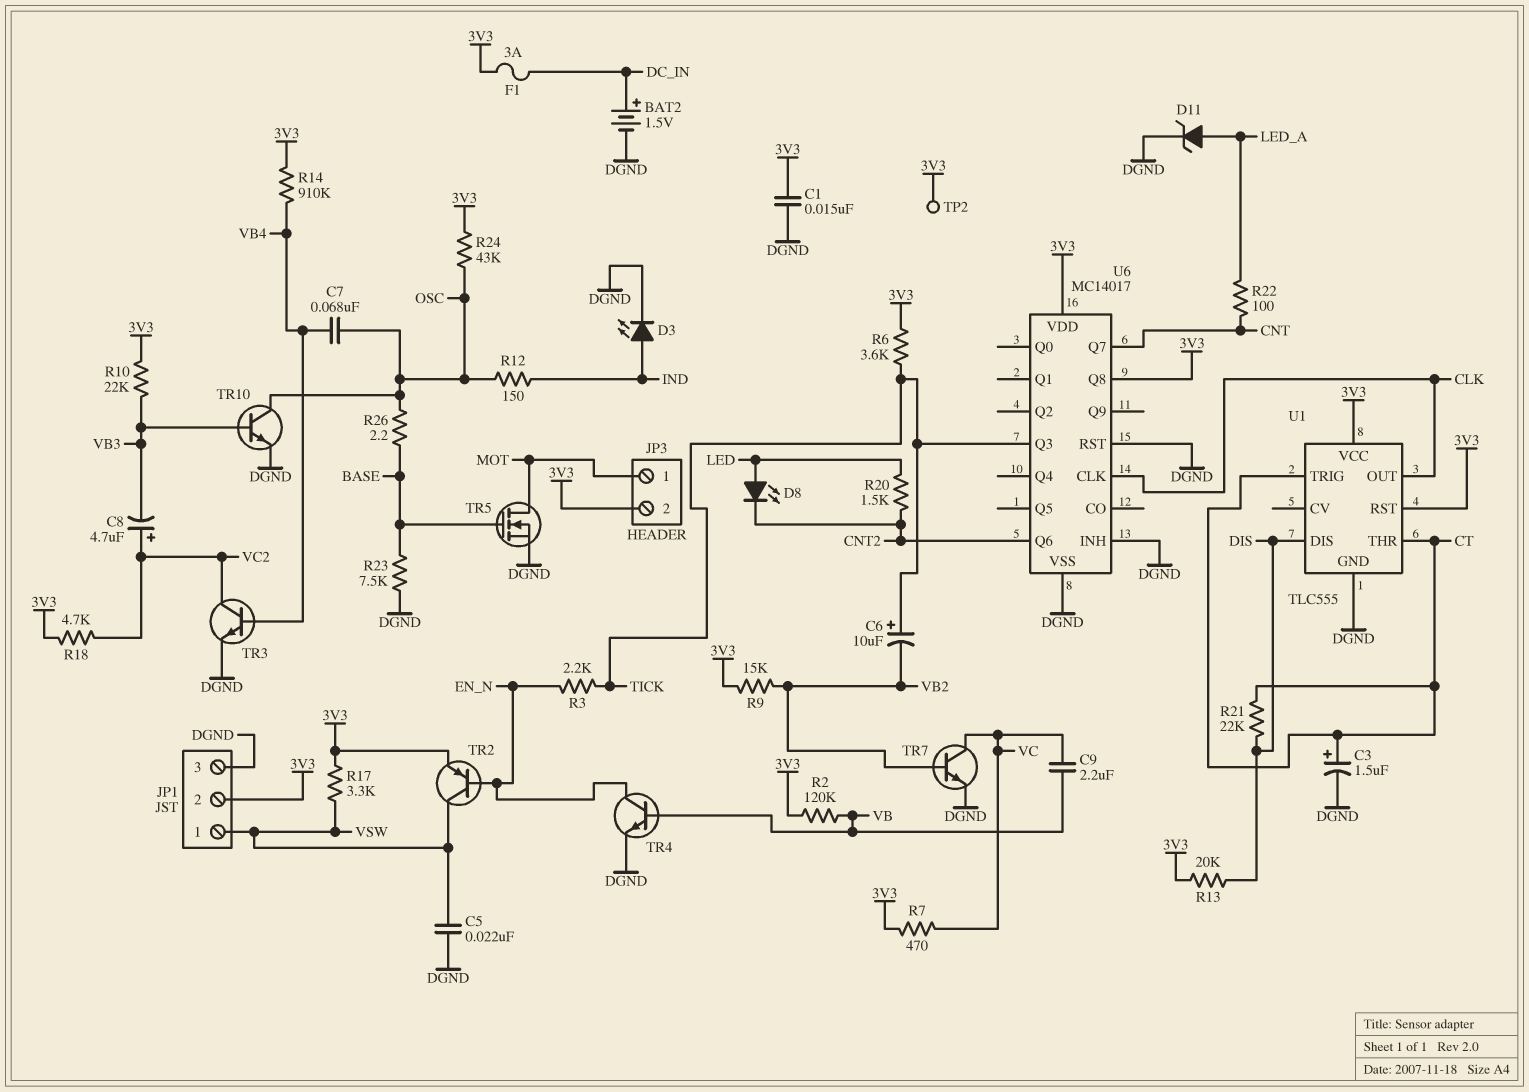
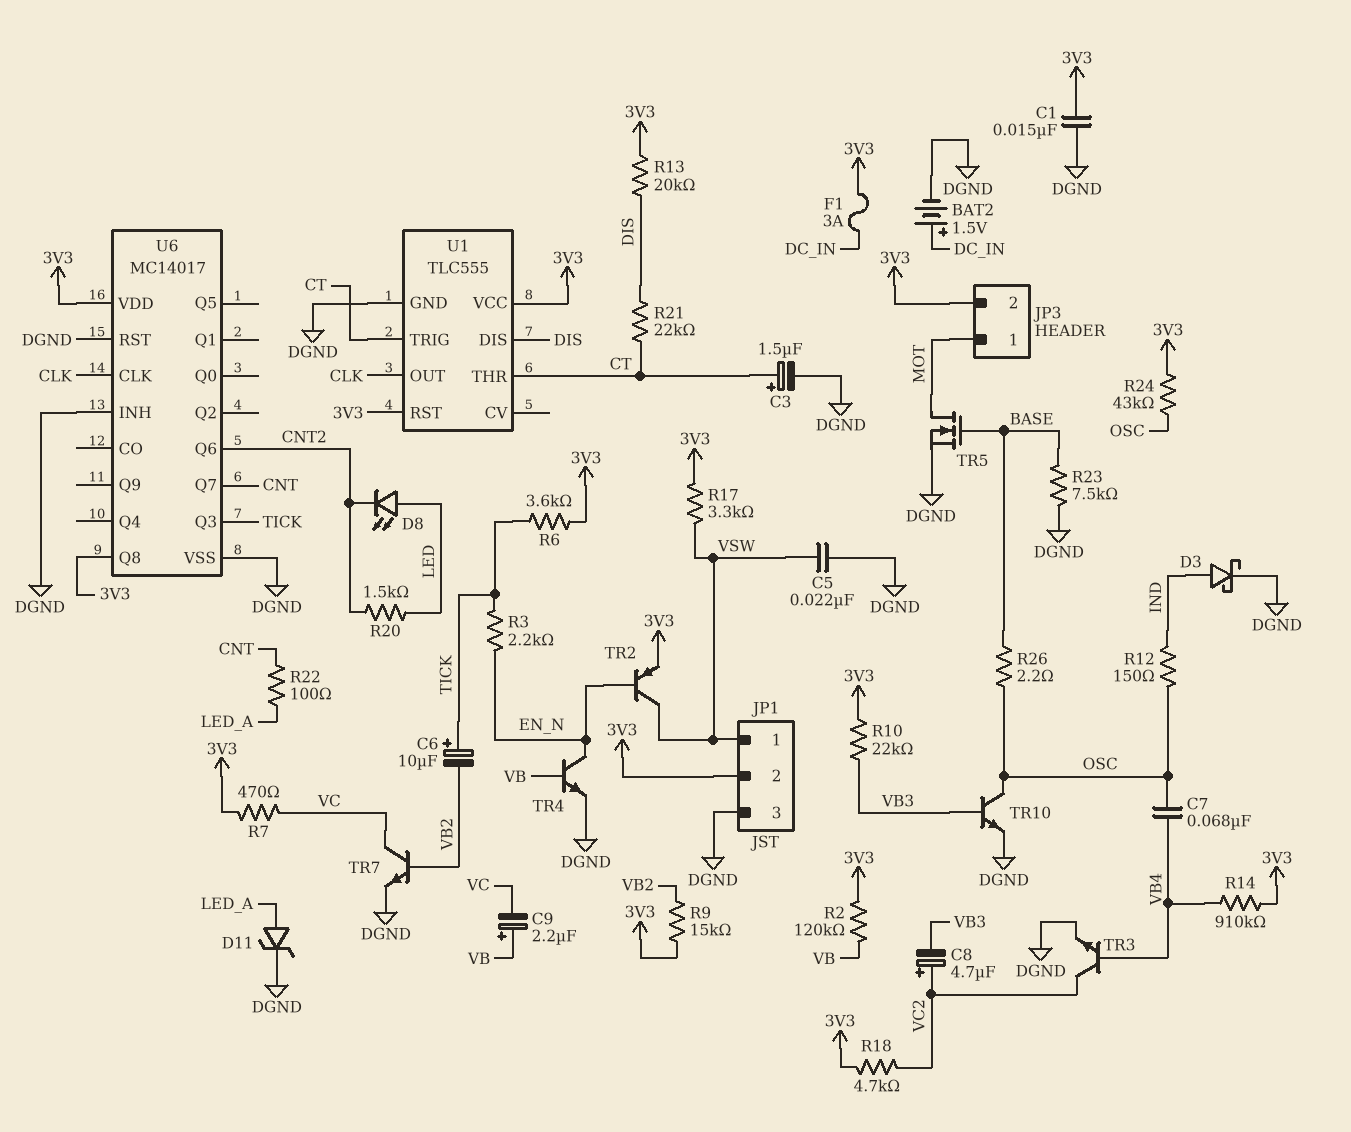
C9: 2.2uF (VB, VC) -> 2.2uF (plus VB, minus VC)
D3: LED (A IND, K DGND) -> schottky (A IND, K DGND)
TP2: test point (3V3) -> none

